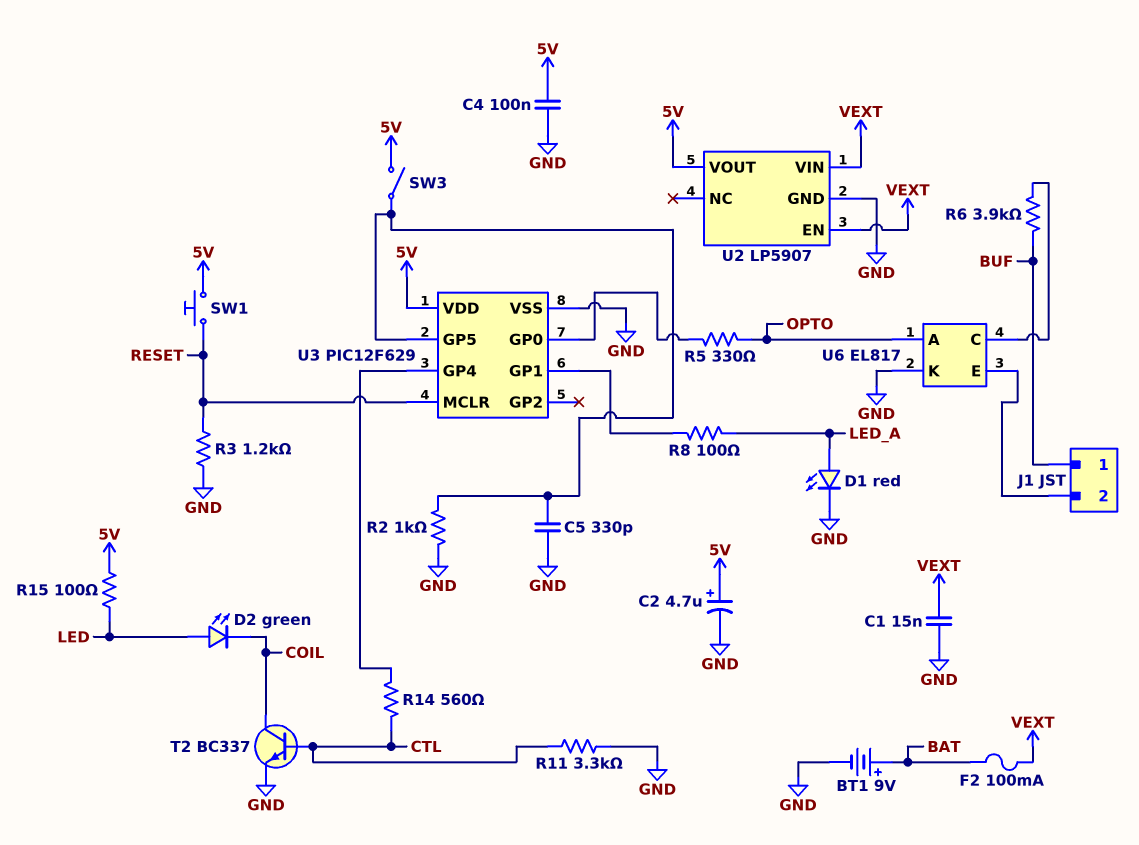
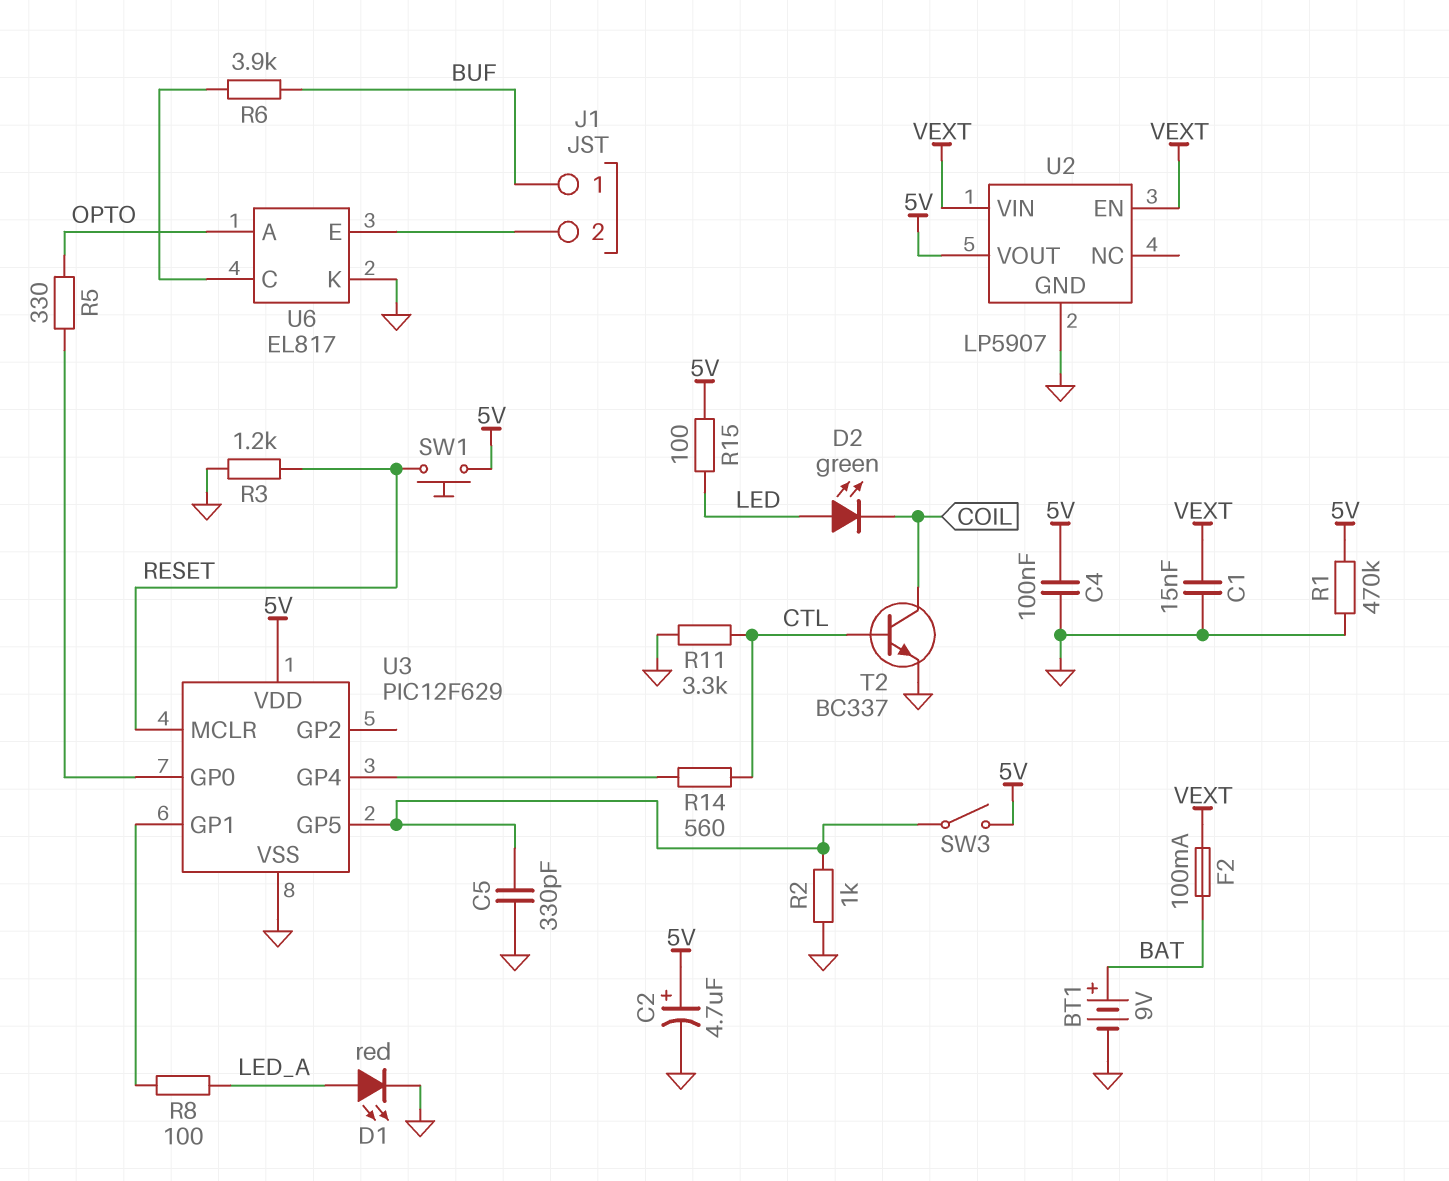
R1: none -> 470k (5V, GND)

